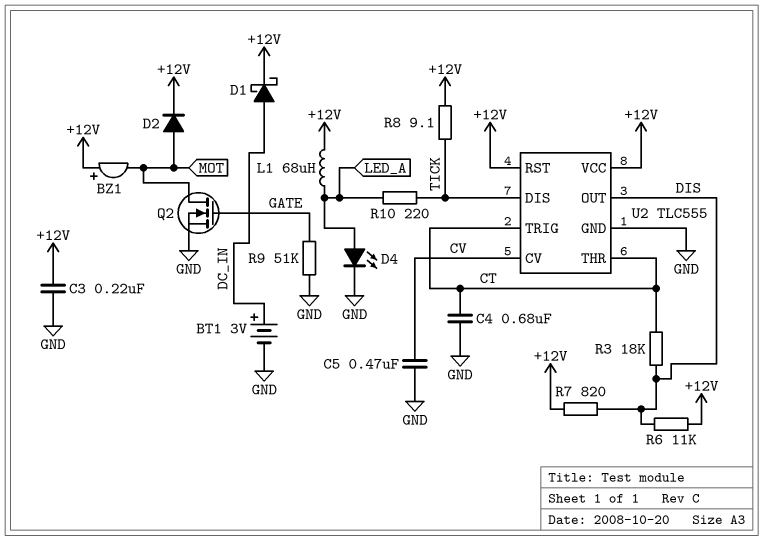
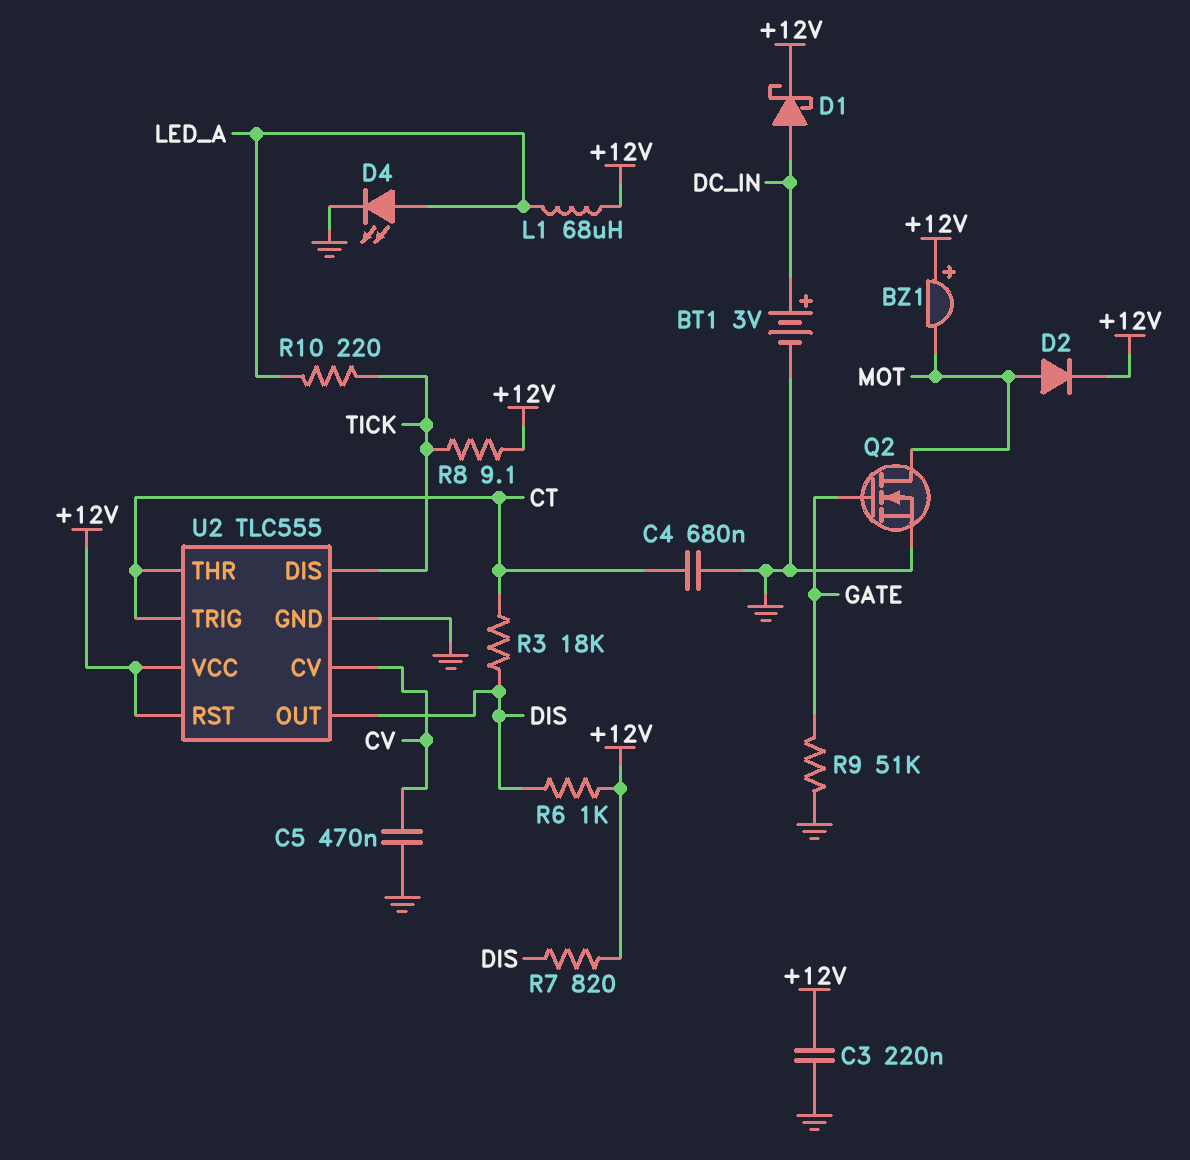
R6: 11k (+12V, DIS) -> 1k (+12V, DIS)

